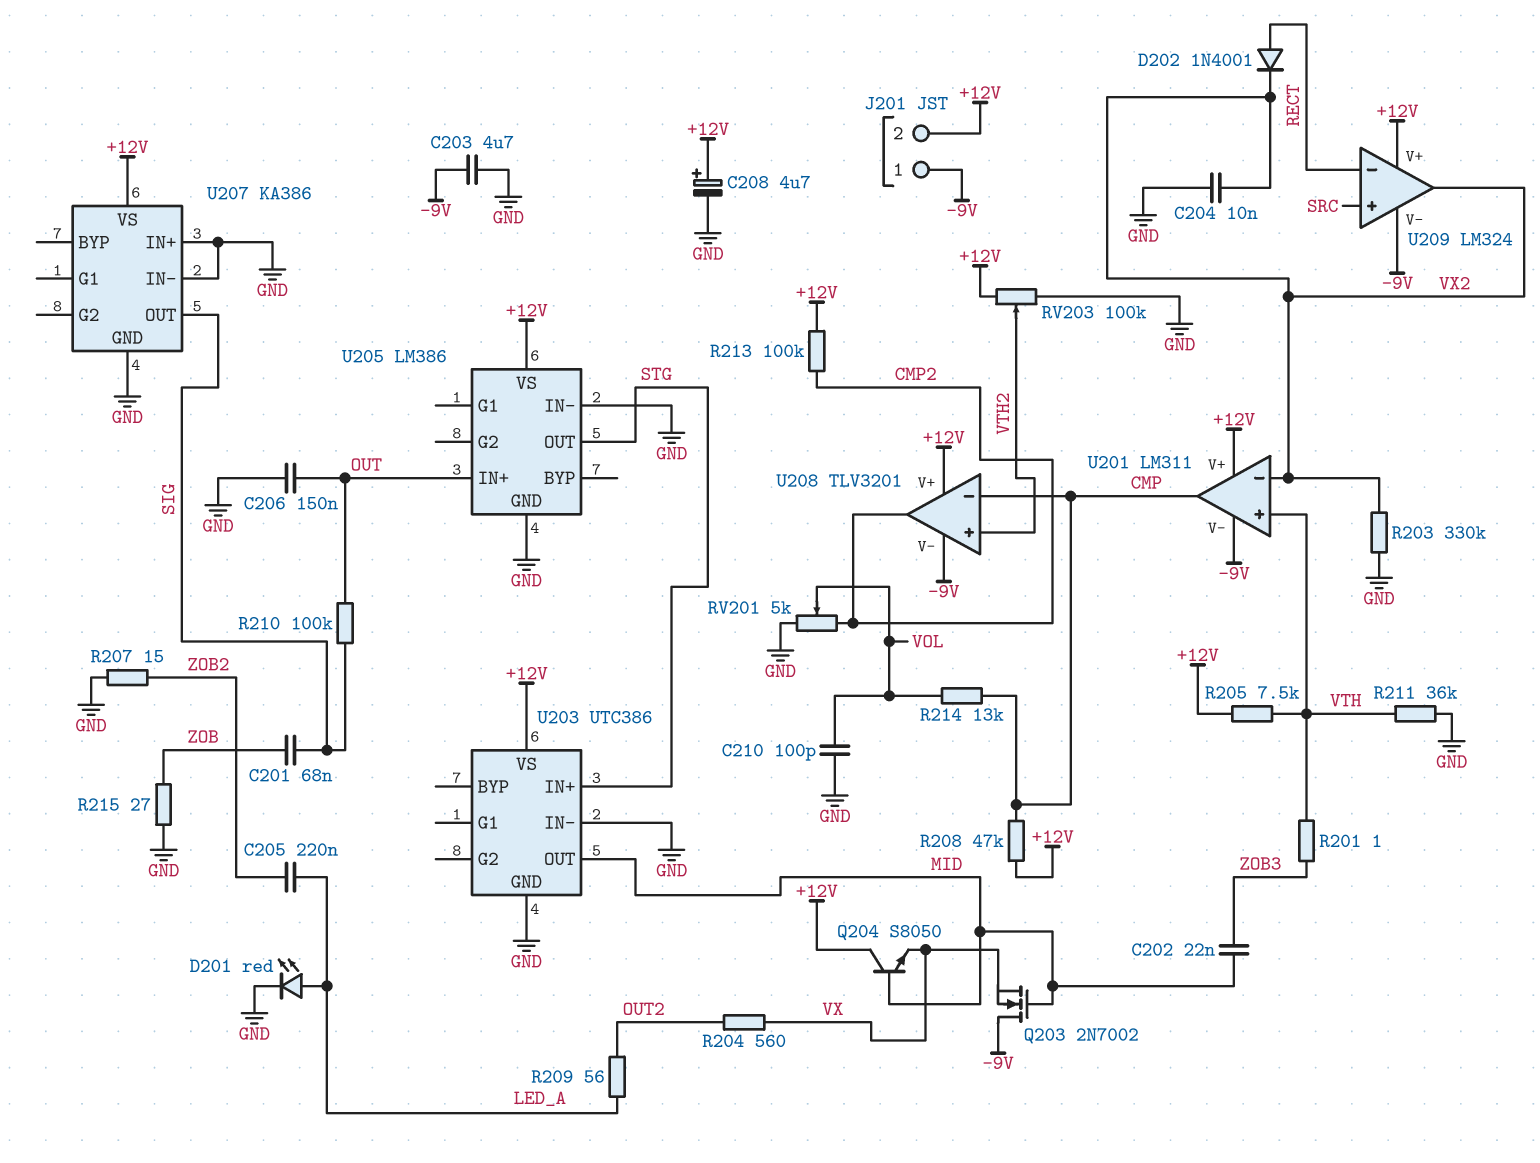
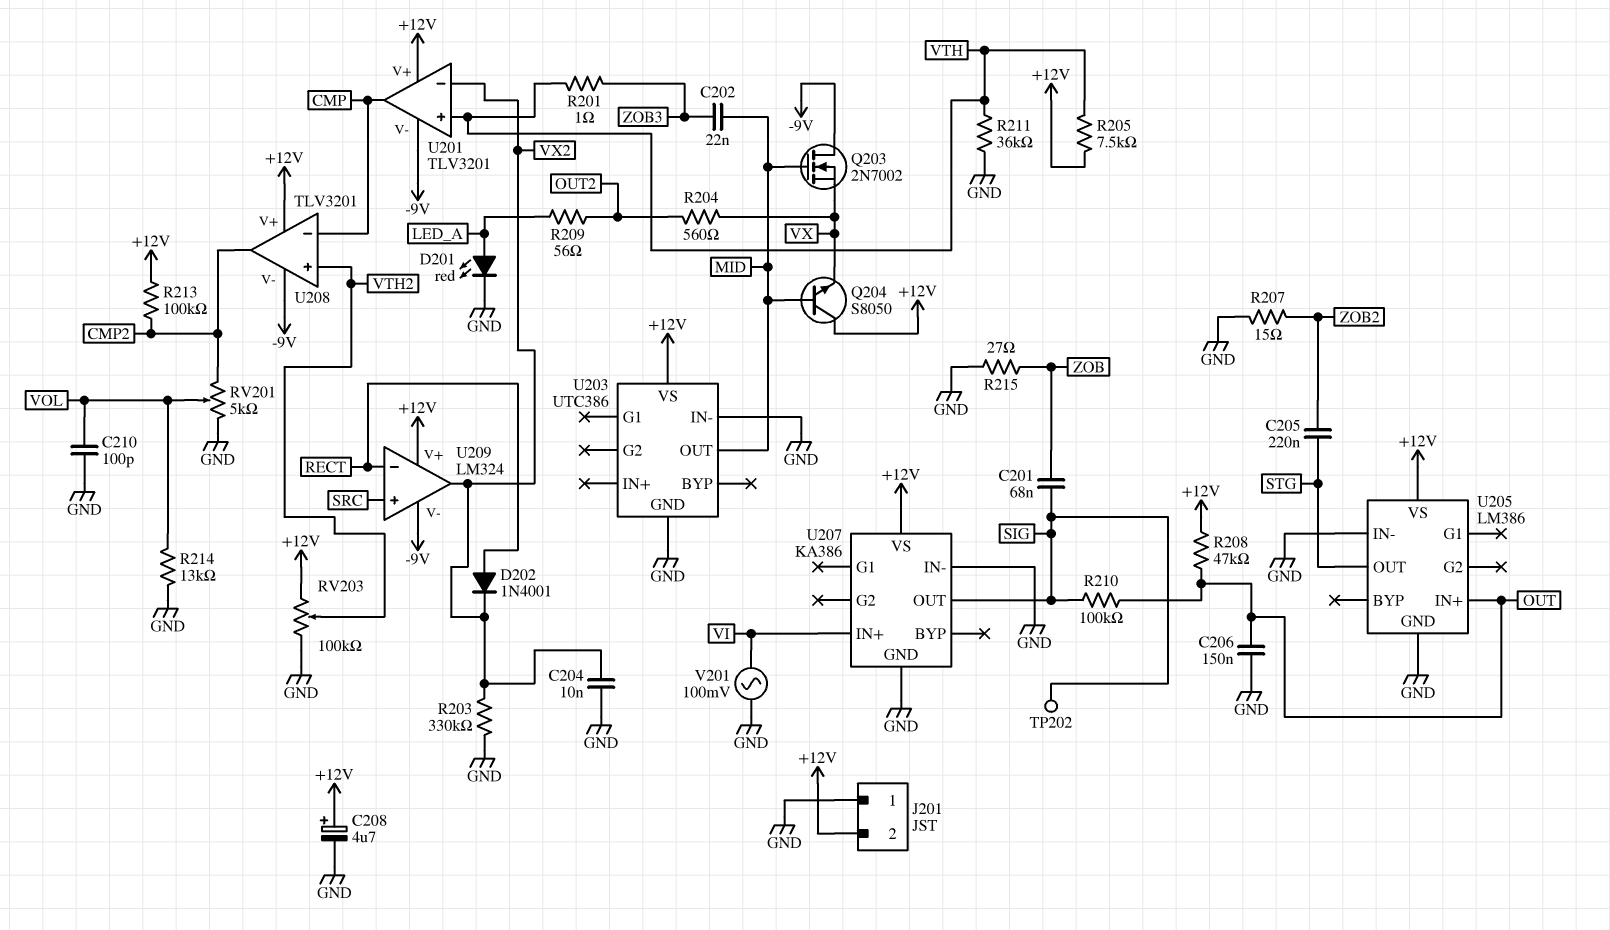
C203: 4.7uF (-9V, GND) -> none
C205: 220nF (LED_A, ZOB2) -> 220nF (STG, ZOB2)
J201 pin 1: -9V -> GND
R208: 47k (+12V, CMP) -> 47k (+12V, OUT)
R214: 13k (CMP, VOL) -> 13k (GND, VOL)
TP202: none -> test point (SIG)
U201: LM311 -> TLV3201
U203 pin IN+: STG -> none
U207 pin IN+: GND -> VI
V201: none -> AC 100mV (GND, VI)

